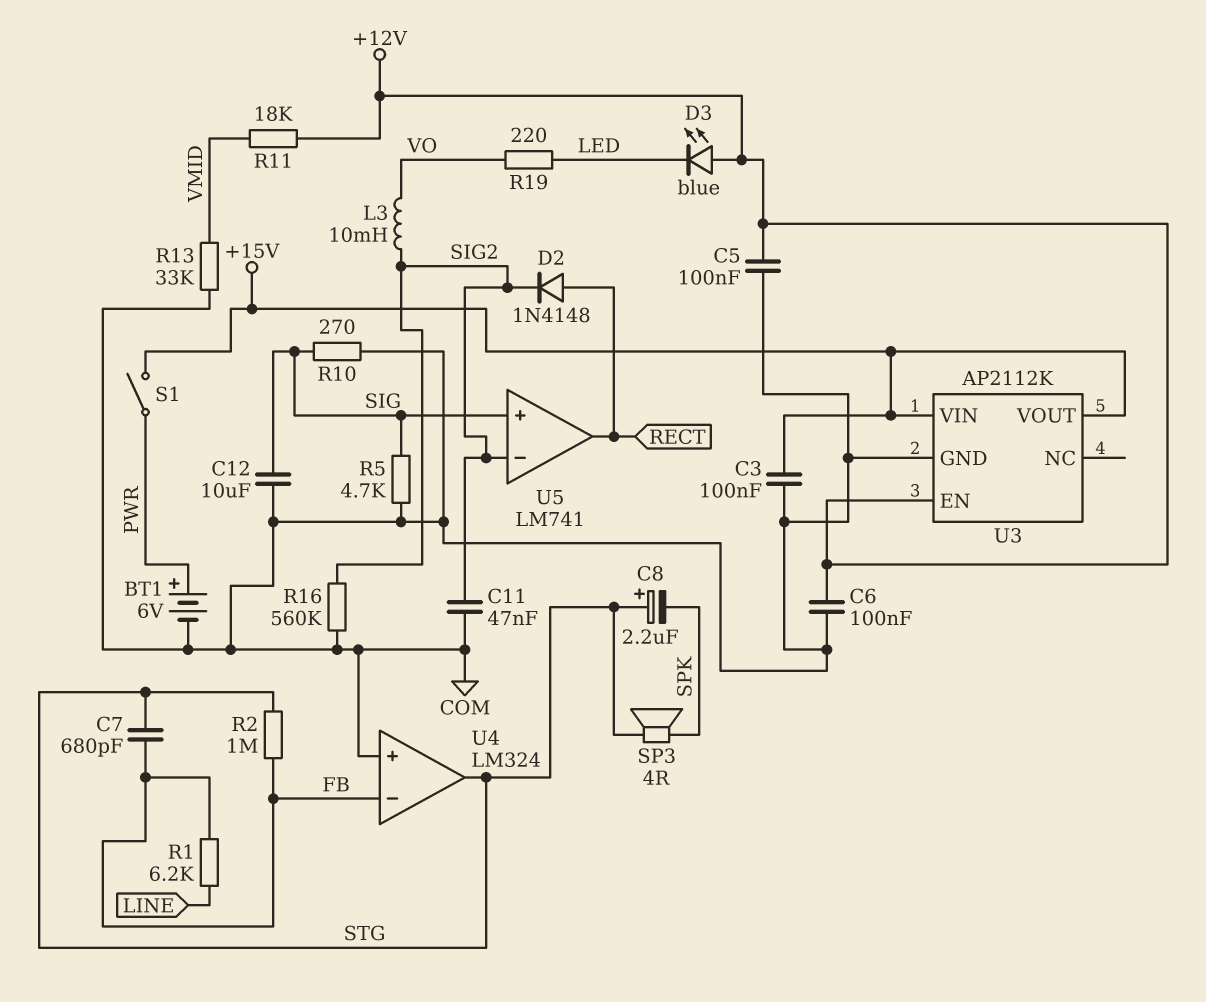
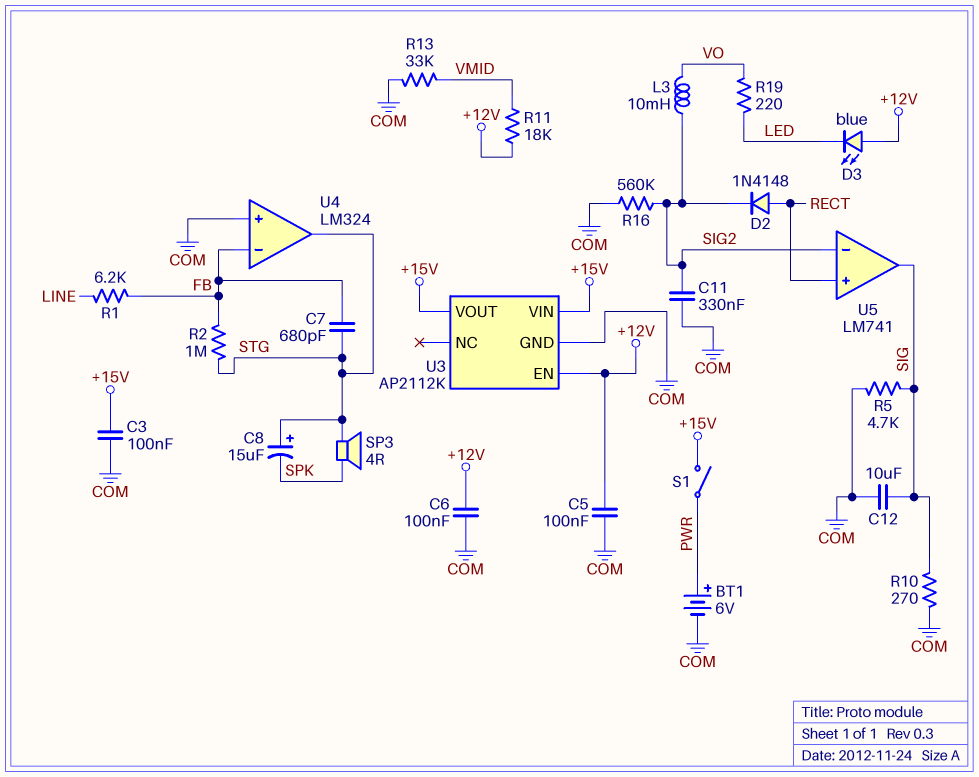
C8: 2.2uF (plus STG, minus SPK) -> 15uF (plus STG, minus SPK)
C11: 47nF (COM, SIG2) -> 330nF (COM, SIG2)
U5 pin in+: SIG -> RECT
U5 pin out: RECT -> SIG

